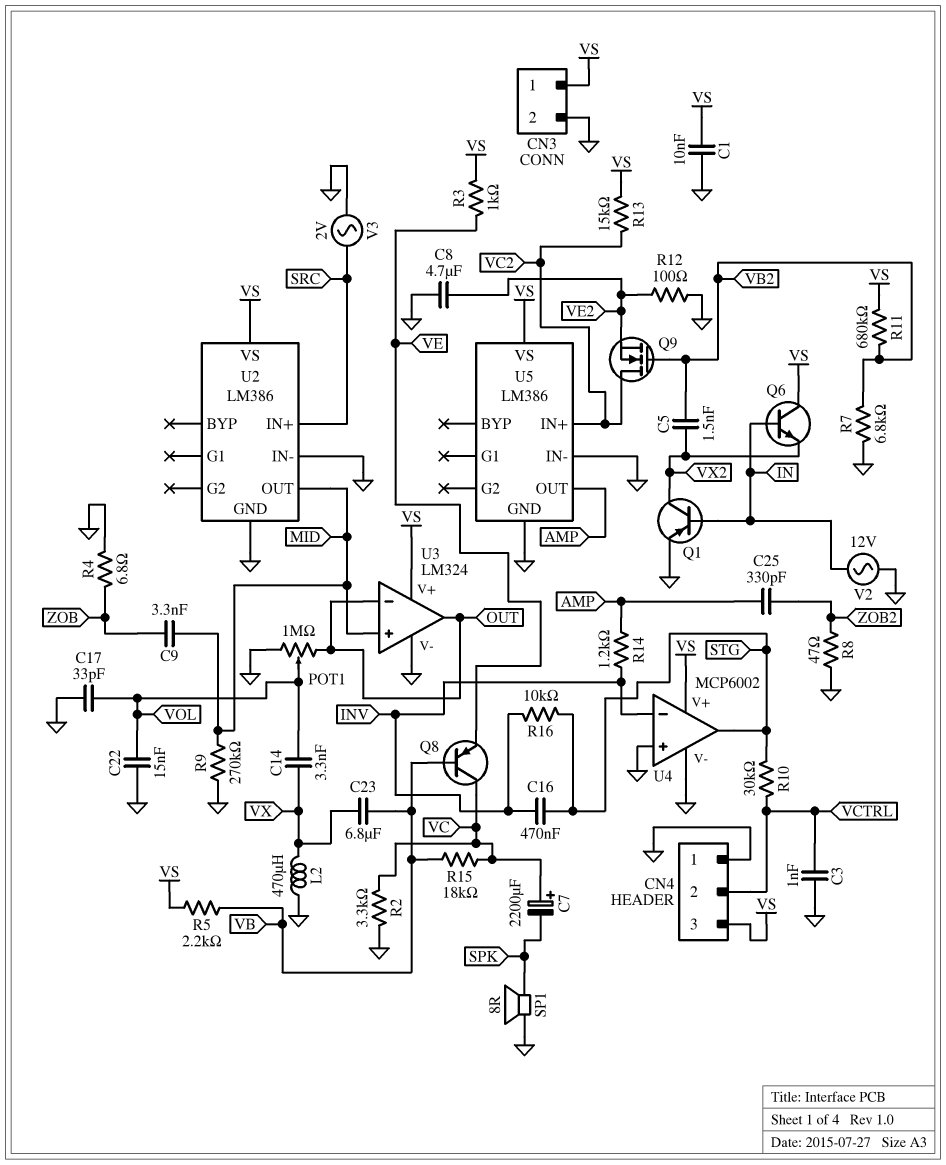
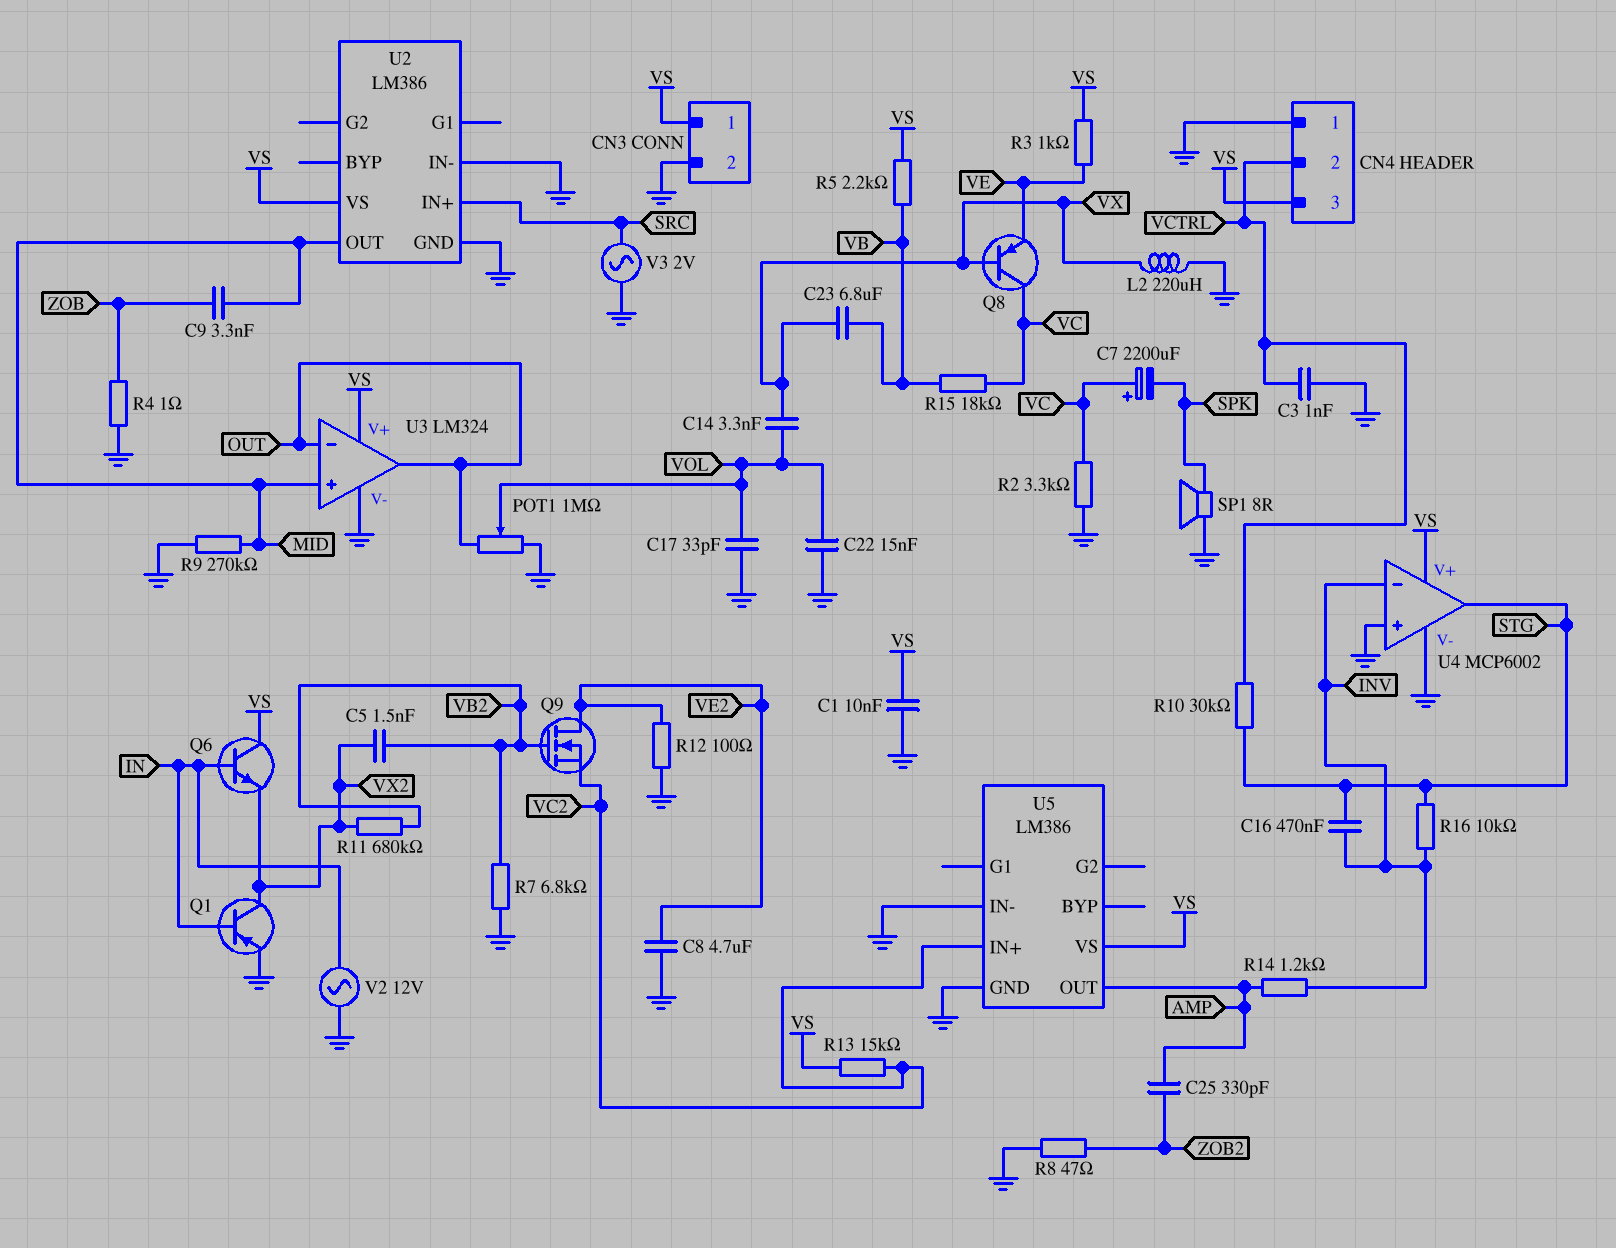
L2: 470uH (GND, VX) -> 220uH (GND, VX)
Q8: PNP (B VB, C VC, E VE) -> PNP (B VX, C VC, E VE)
Q9: NMOS (G VB2, D VC2, S VE2) -> NMOS (G VB2, D VE2, S VC2)
R4: 6.8 (GND, ZOB) -> 1 (GND, ZOB)
R11: 680k (VB2, VS) -> 680k (VB2, VX2)

